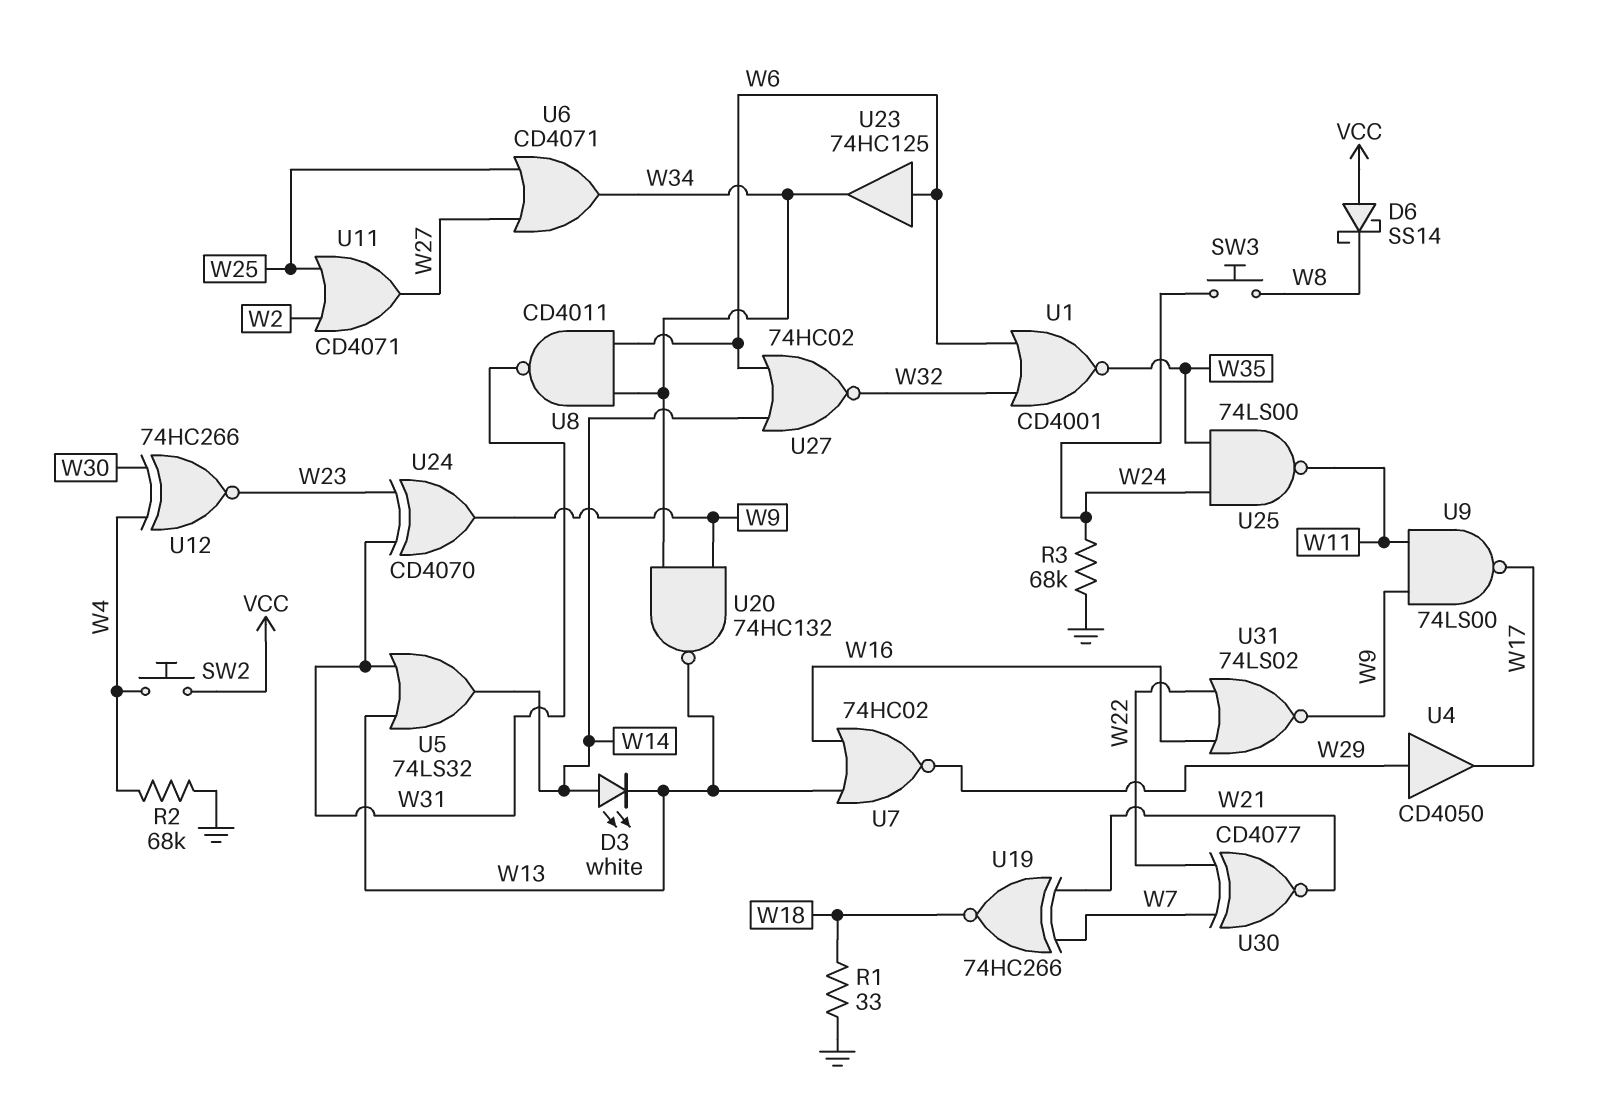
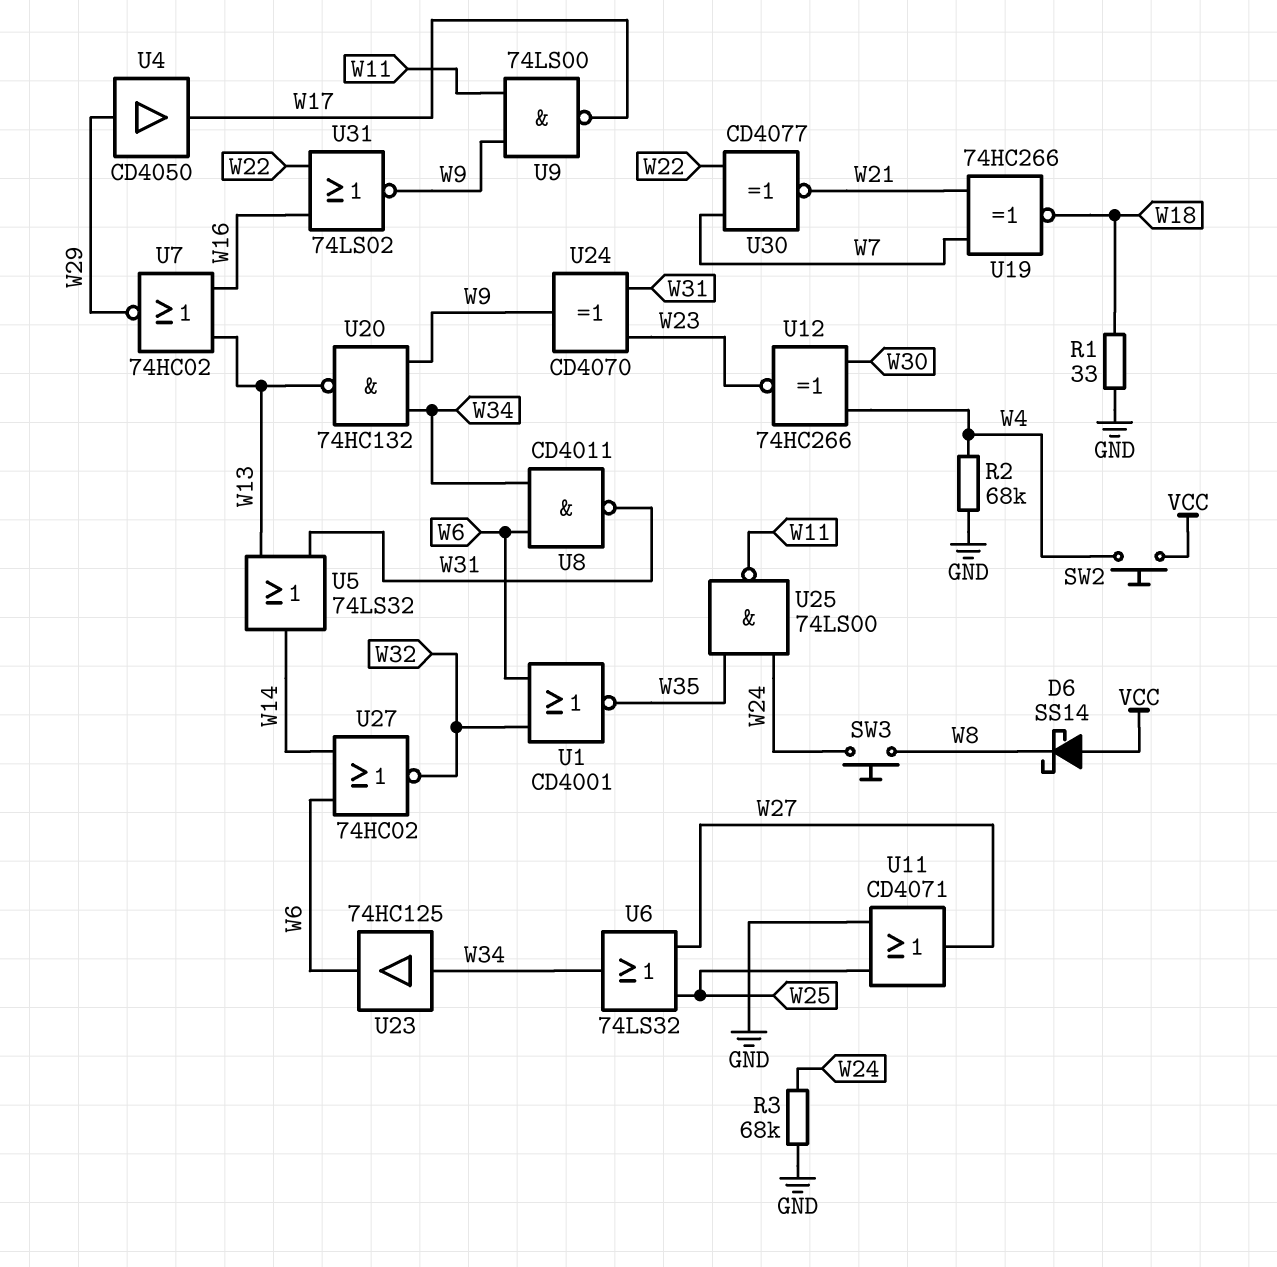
D3: LED white (A W14, K W13) -> none
U6: OR CD4071 (in W25, in W27, out W34) -> OR 74LS32 (in W25, in W27, out W34)
U11: OR CD4071 (in W2, in W25, out W27) -> OR CD4071 (in GND, in W25, out W27)
U23: buffer 74HC125 (in W6, out W34) -> buffer 74HC125 (in W34, out W6)

